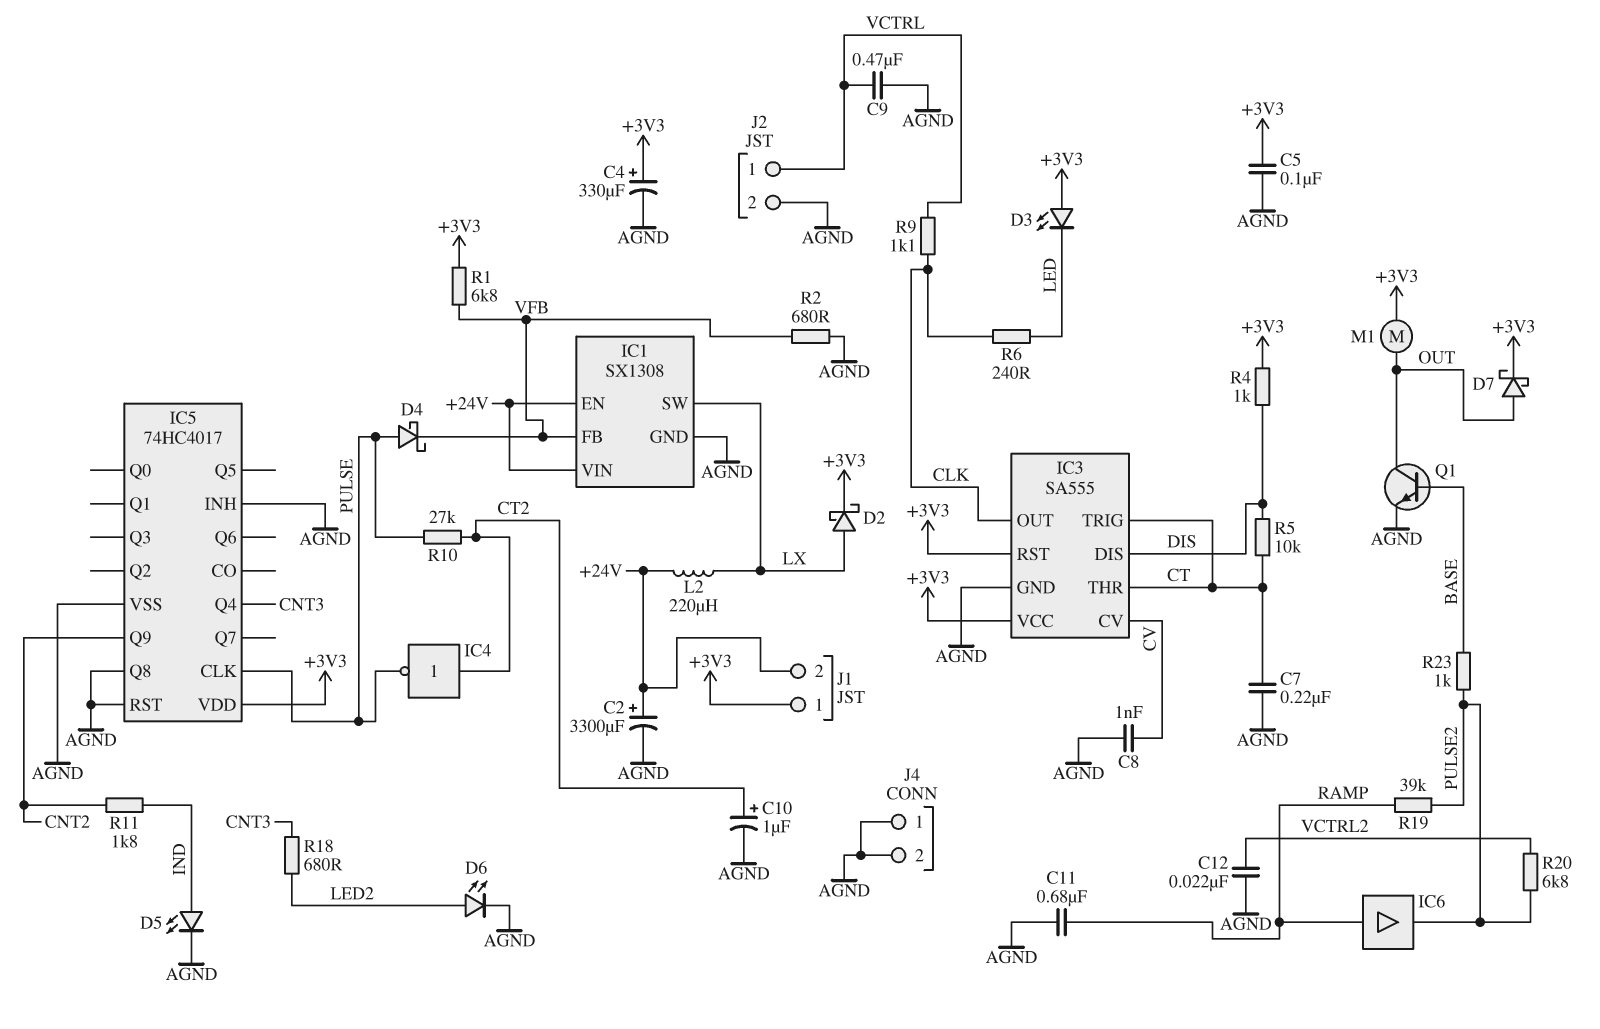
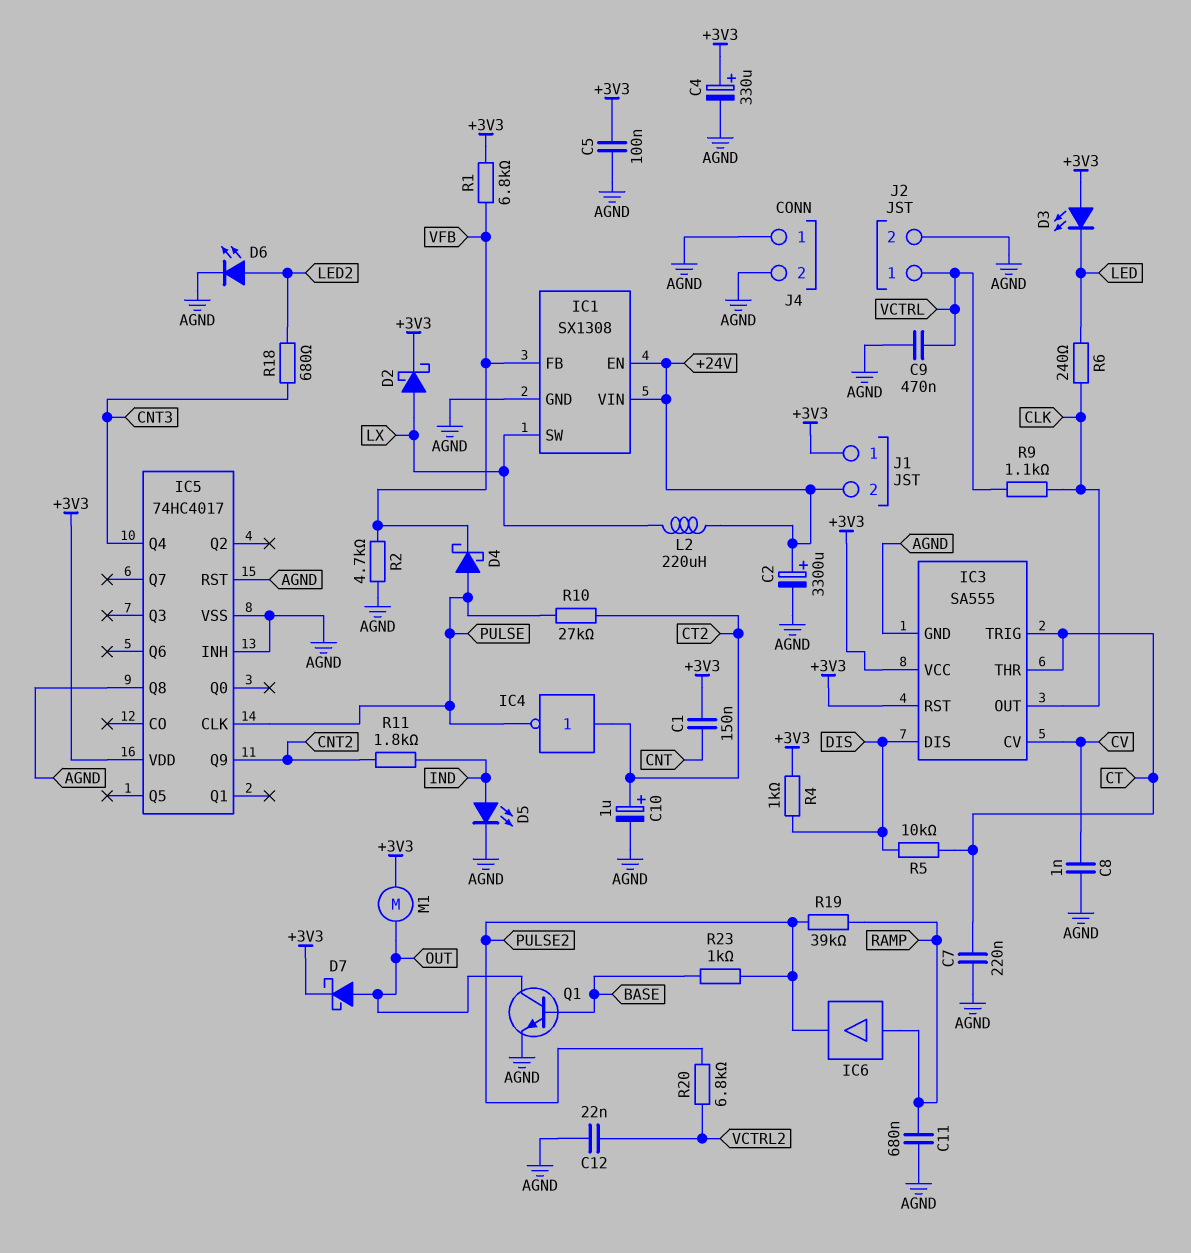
C1: none -> 150nF (+3V3, CNT)
R2: 680 (AGND, VFB) -> 4.7k (AGND, VFB)

